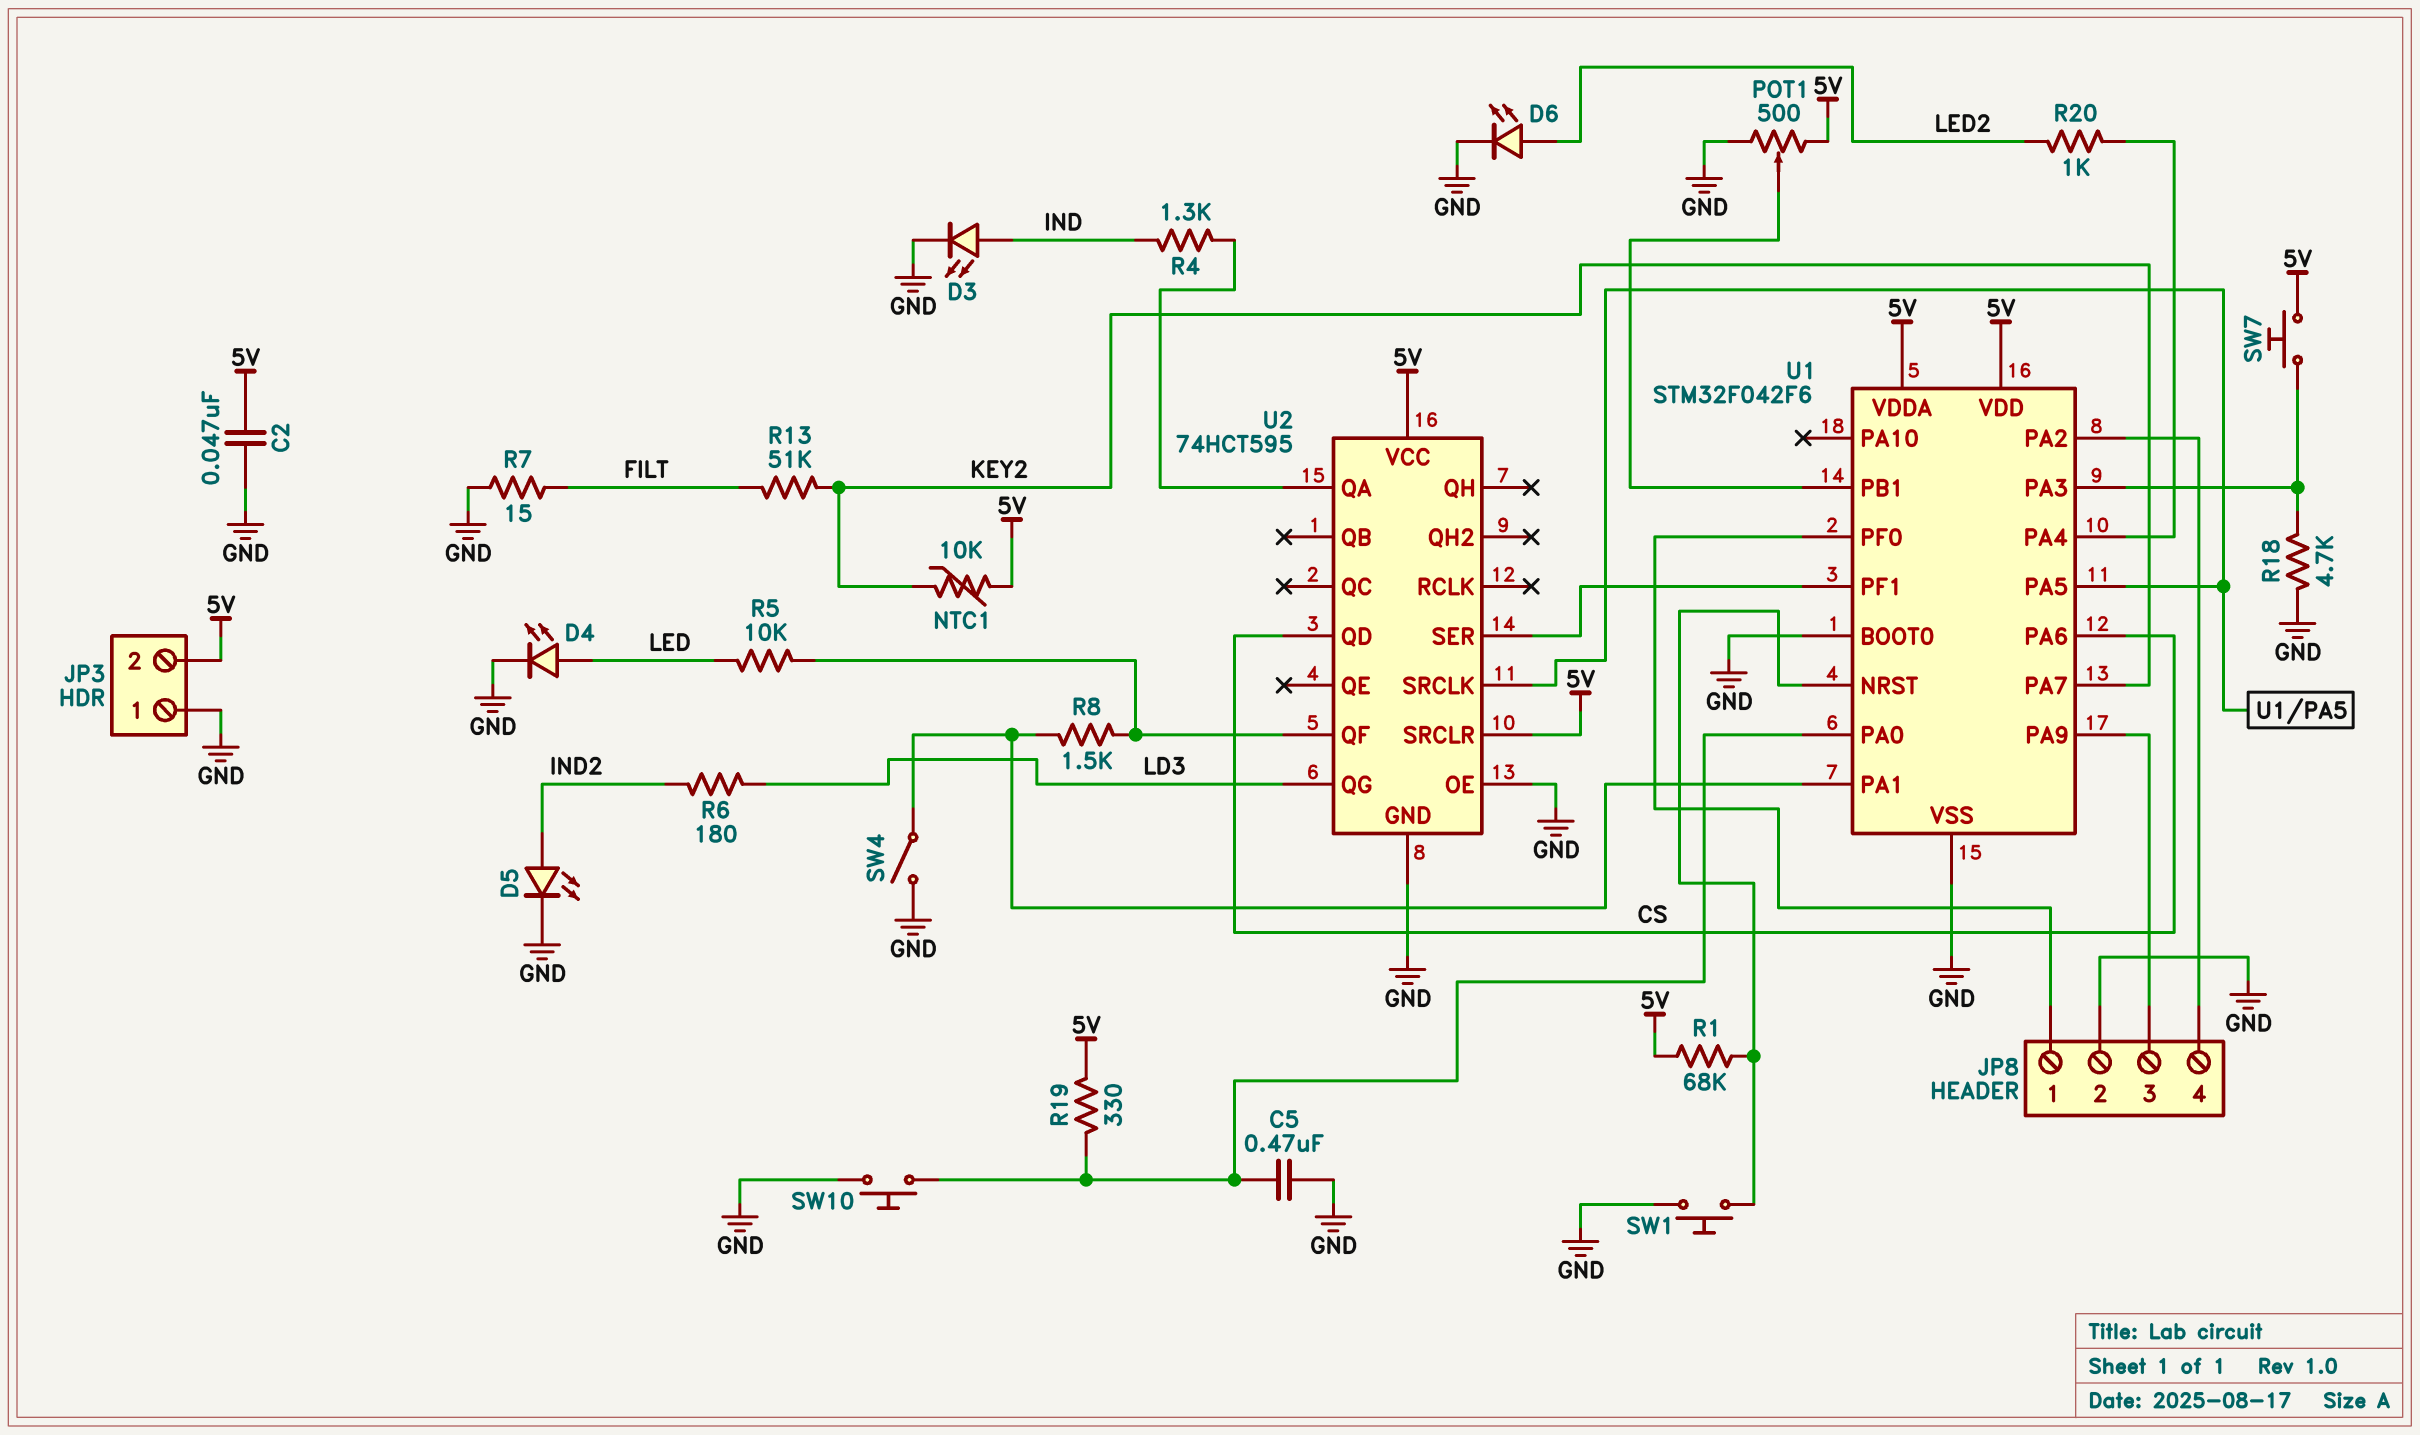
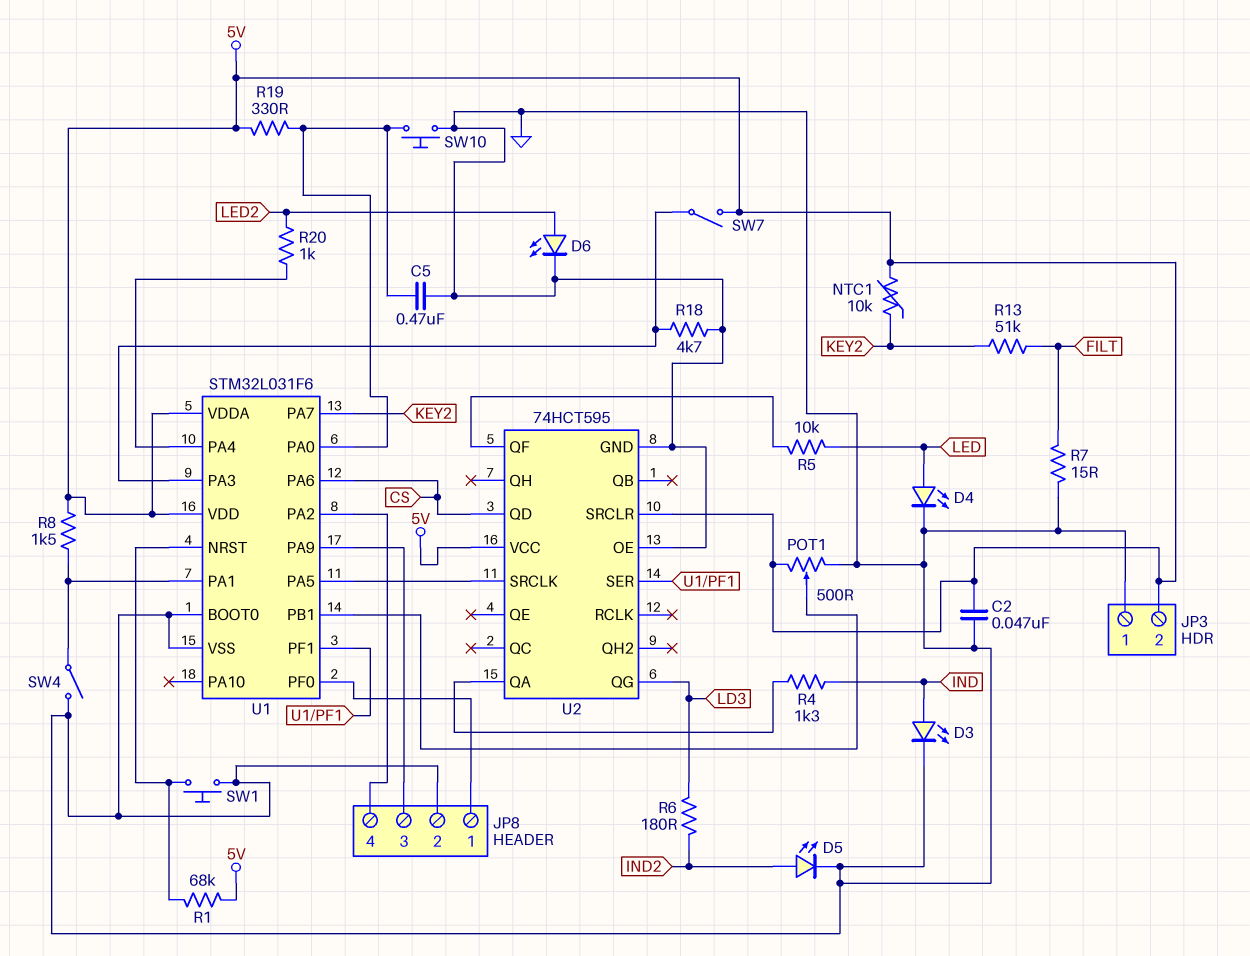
R8: 1.5k (U1/PA1, U2/QF) -> 1.5k (5V, U1/PA1)
SW7: button (5V, U1/PA3) -> switch (5V, U1/PA3)
U1: STM32F042F6 -> STM32L031F6

